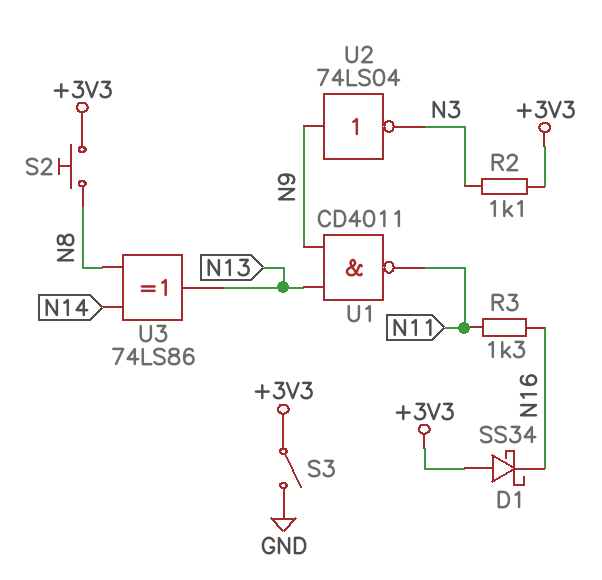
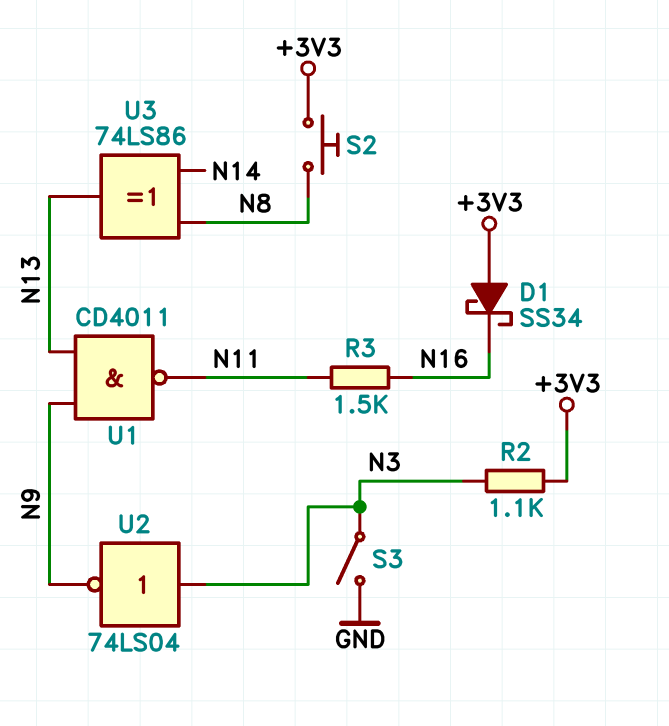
R3: 1.3k (N11, N16) -> 1.5k (N11, N16)
S3: switch (+3V3, GND) -> switch (GND, N3)
U2: NOT 74LS04 (in N9, out N3) -> NOT 74LS04 (in N3, out N9)

